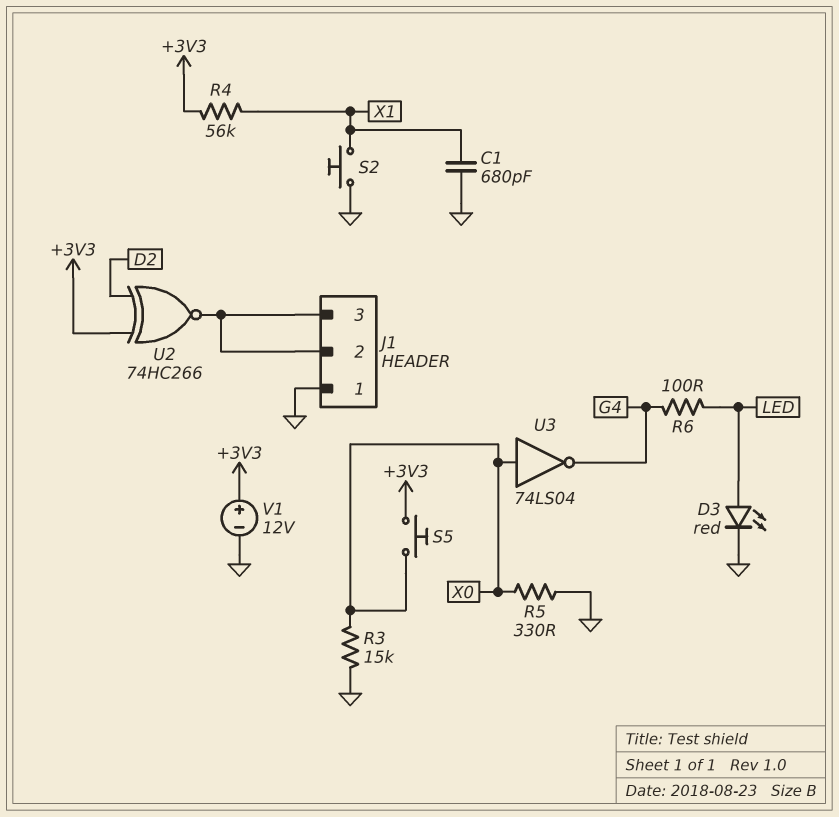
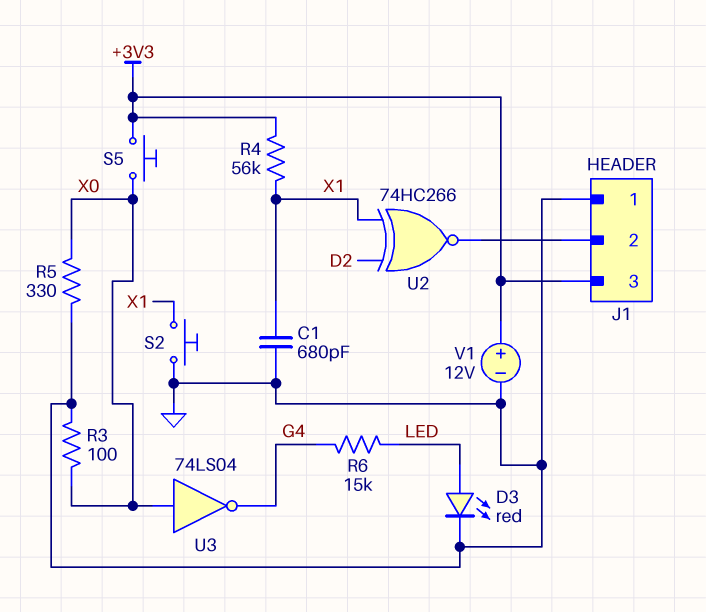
J1 pin 3: J1/2 -> +3V3
R3: 15k (GND, X0) -> 100 (GND, X0)
R6: 100 (G4, LED) -> 15k (G4, LED)
U2: XNOR 74HC266 (in +3V3, in D2, out J1/2) -> XNOR 74HC266 (in D2, in X1, out J1/2)

